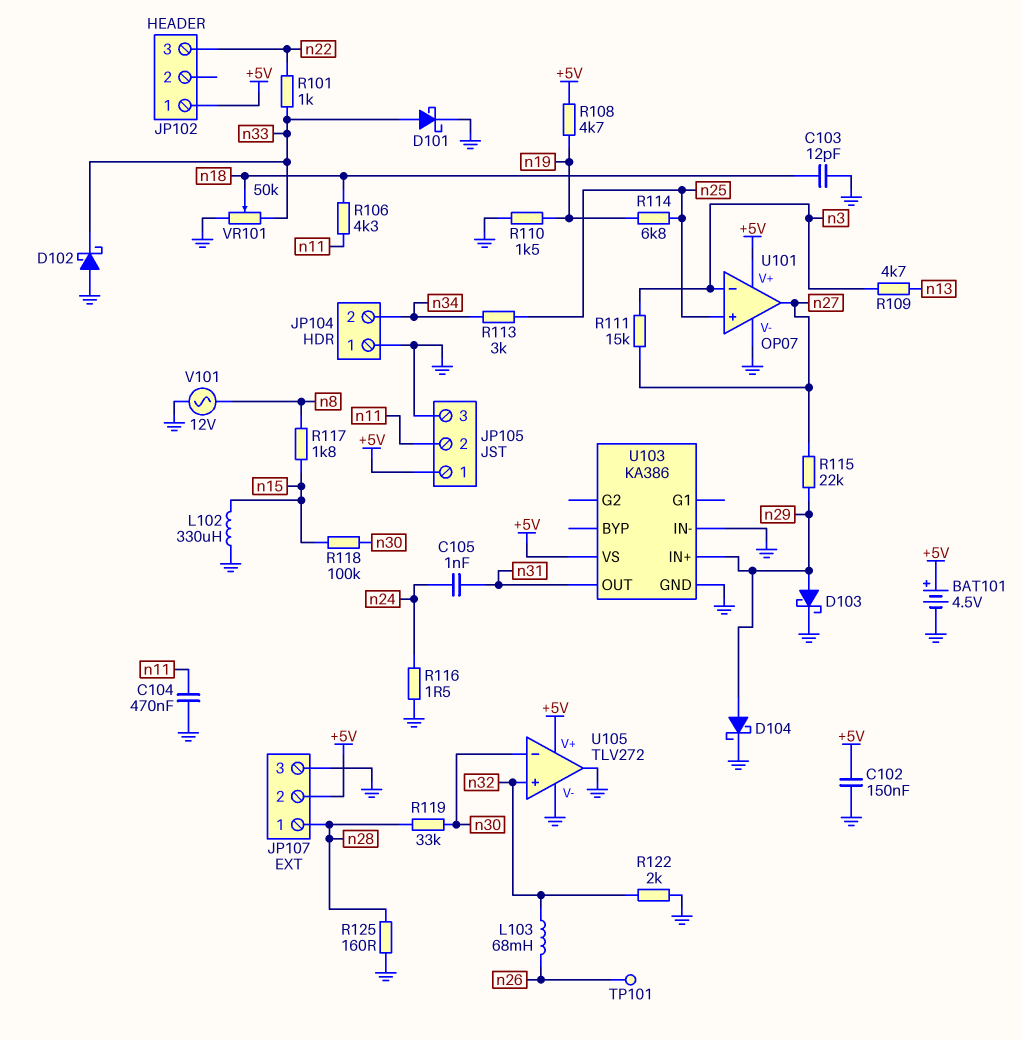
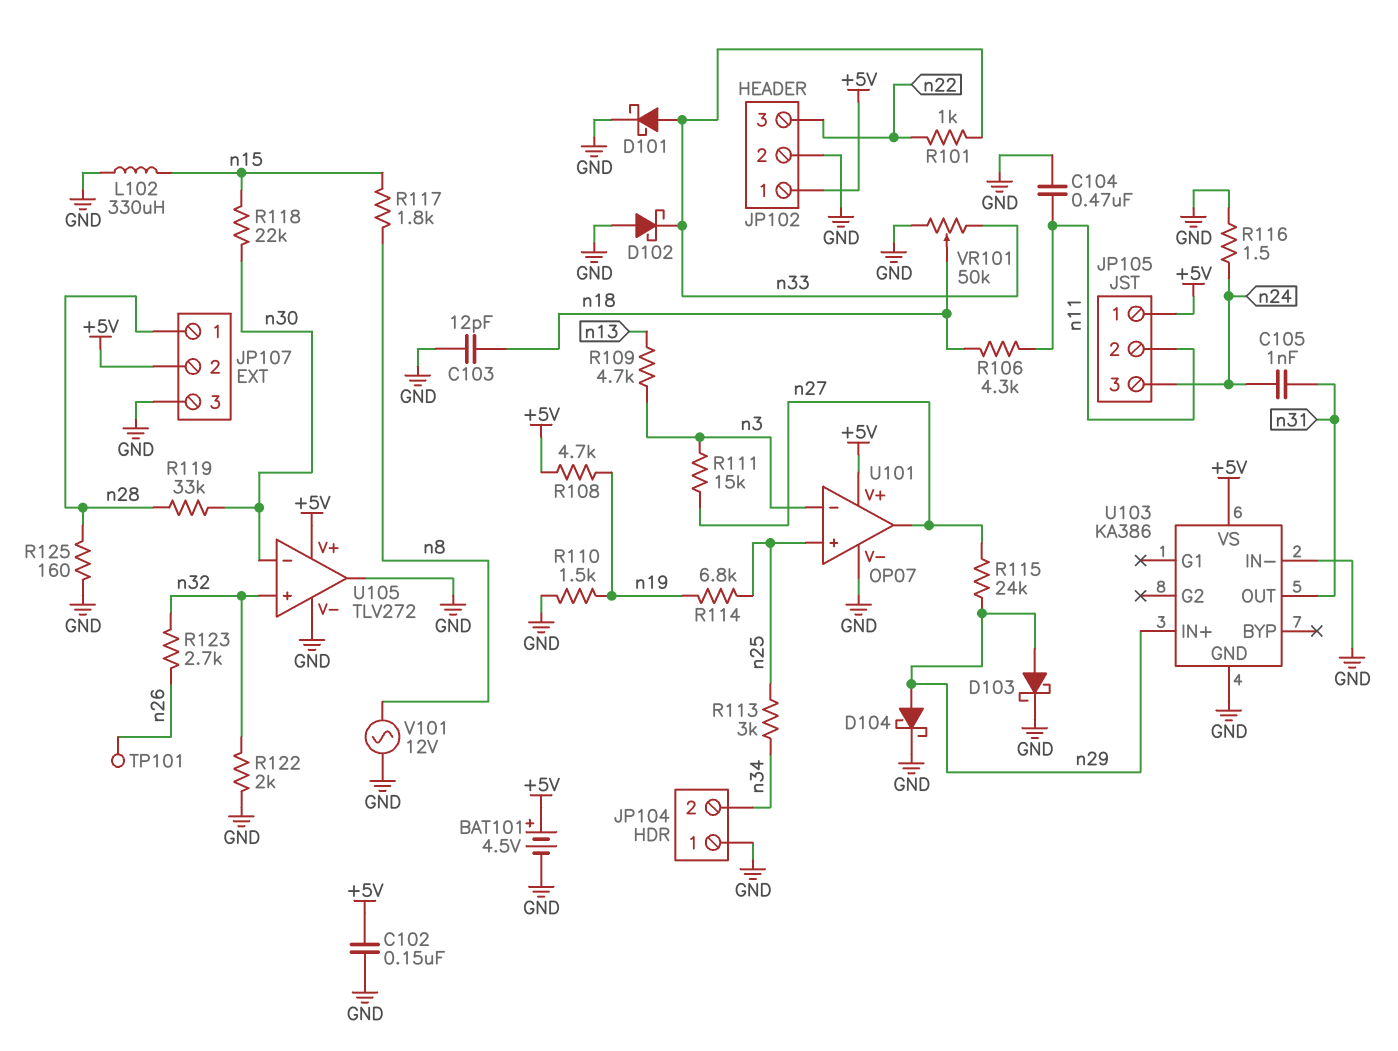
JP102 pin 2: none -> GND
JP105 pin 3: GND -> n24
L103: 68mH (n26, n32) -> none
R115: 22k (n27, n29) -> 24k (n27, n29)
R118: 100k (n15, n30) -> 22k (n15, n30)
R123: none -> 2.7k (n26, n32)

